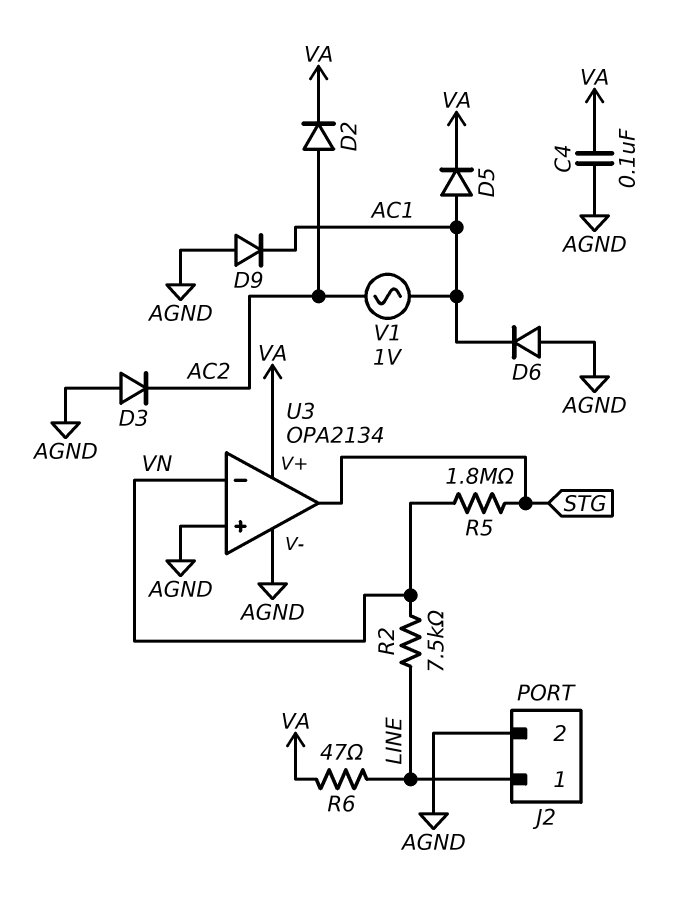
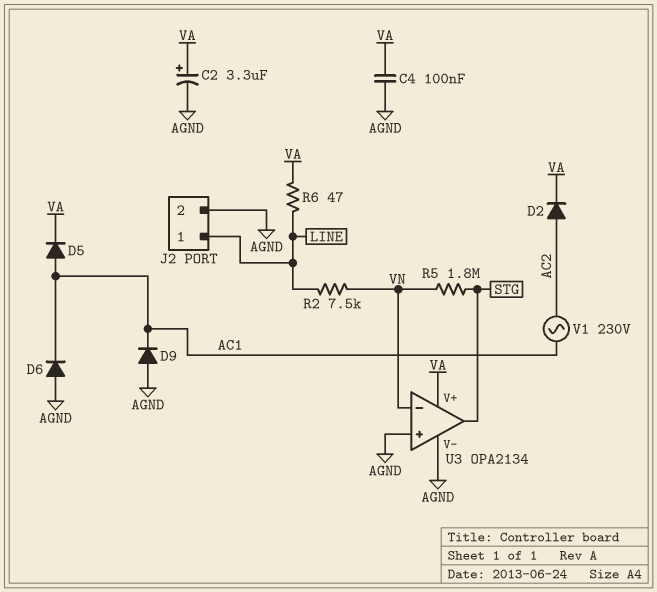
C2: none -> 3.3uF (plus VA, minus AGND)
D3: diode (A AGND, K AC2) -> none
V1: AC 1V (AC1, AC2) -> AC 230V (AC1, AC2)

